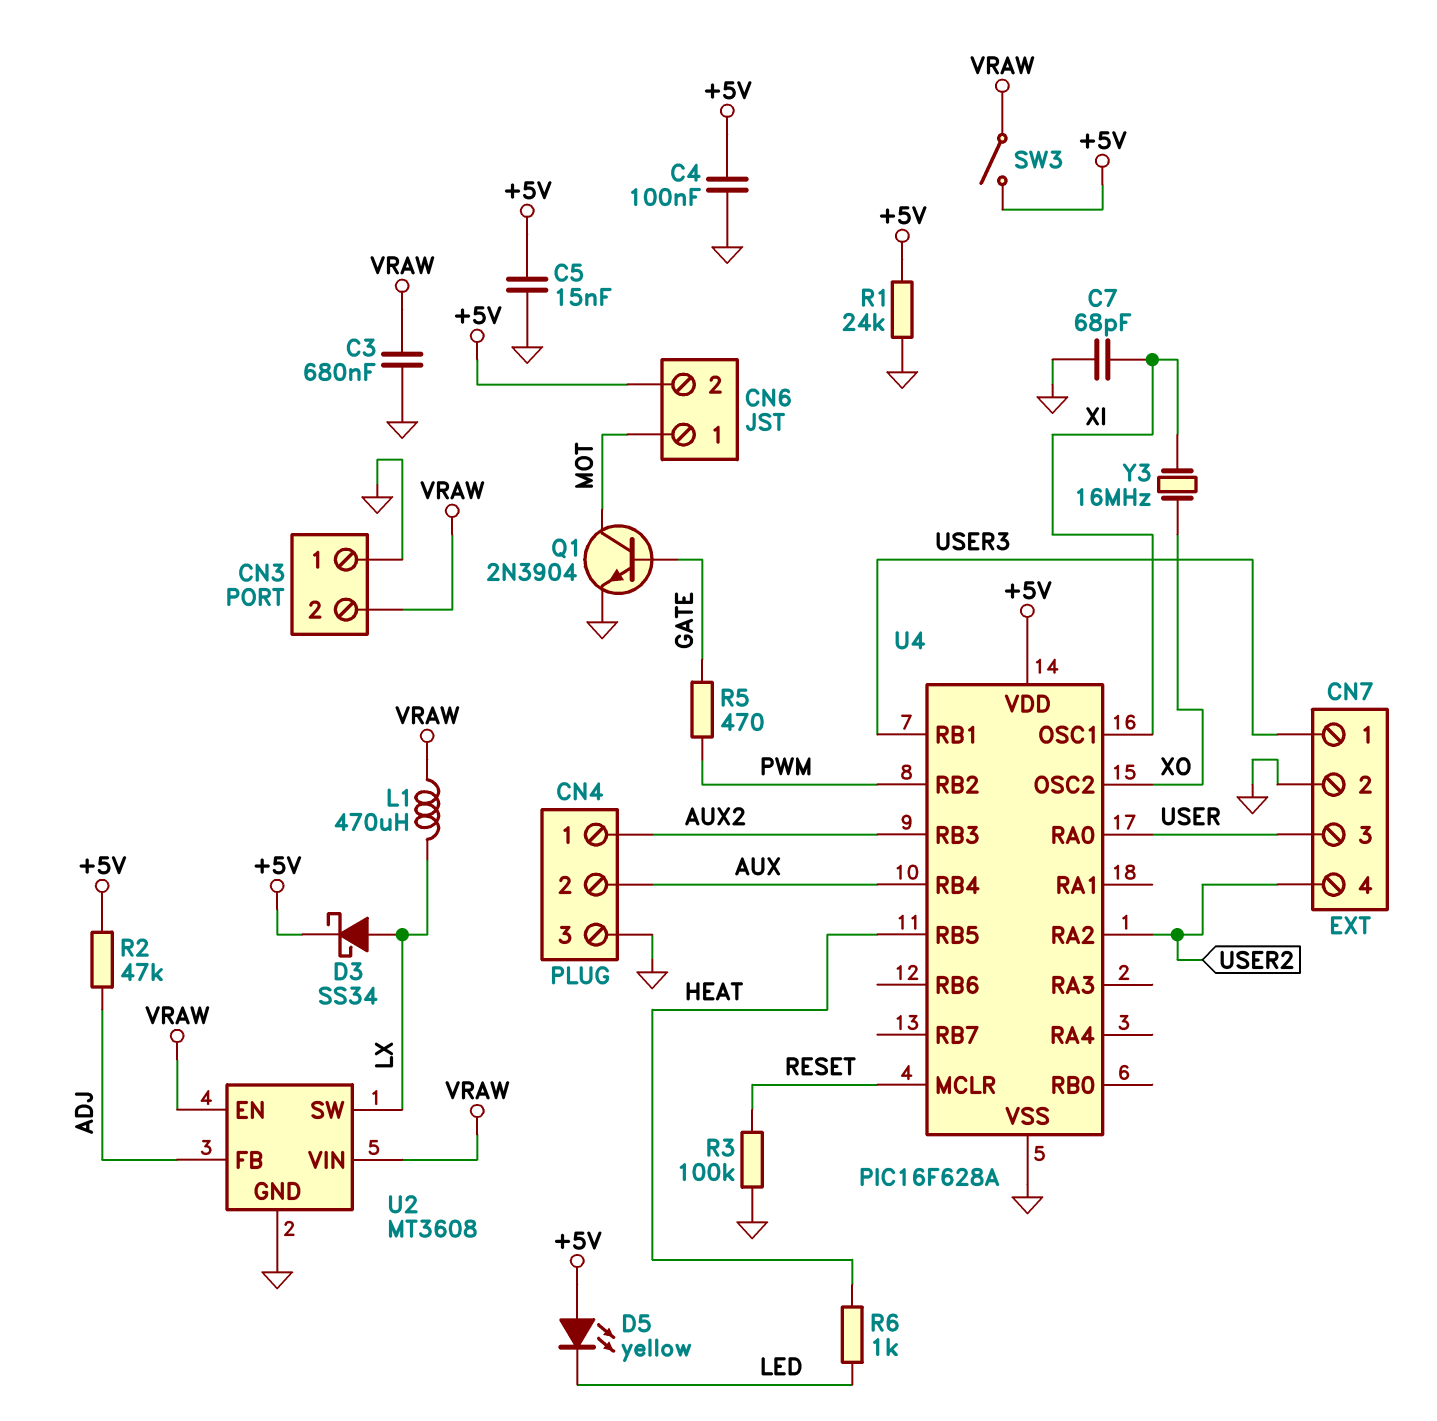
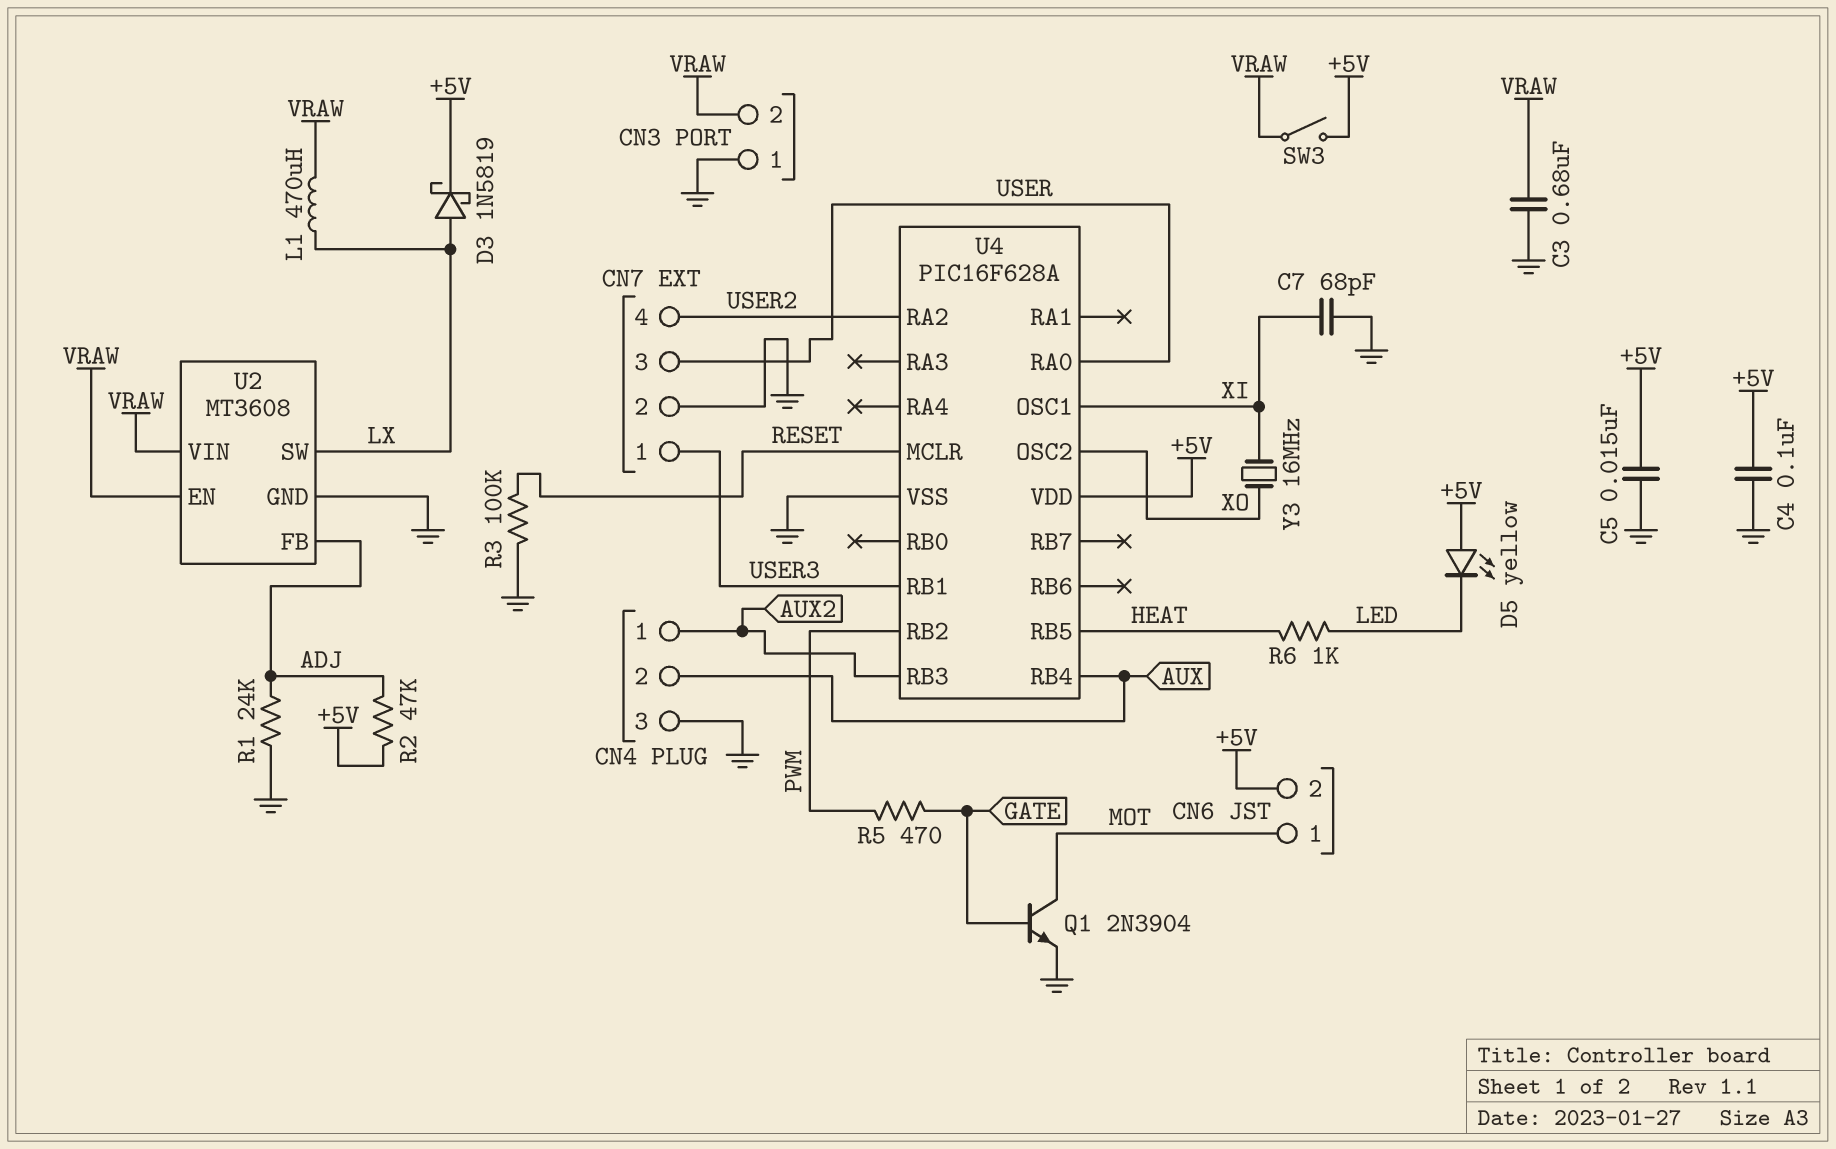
D3: schottky SS34 (A LX, K +5V) -> schottky 1N5819 (A LX, K +5V)
R1: 24k (+5V, GND) -> 24k (ADJ, GND)

